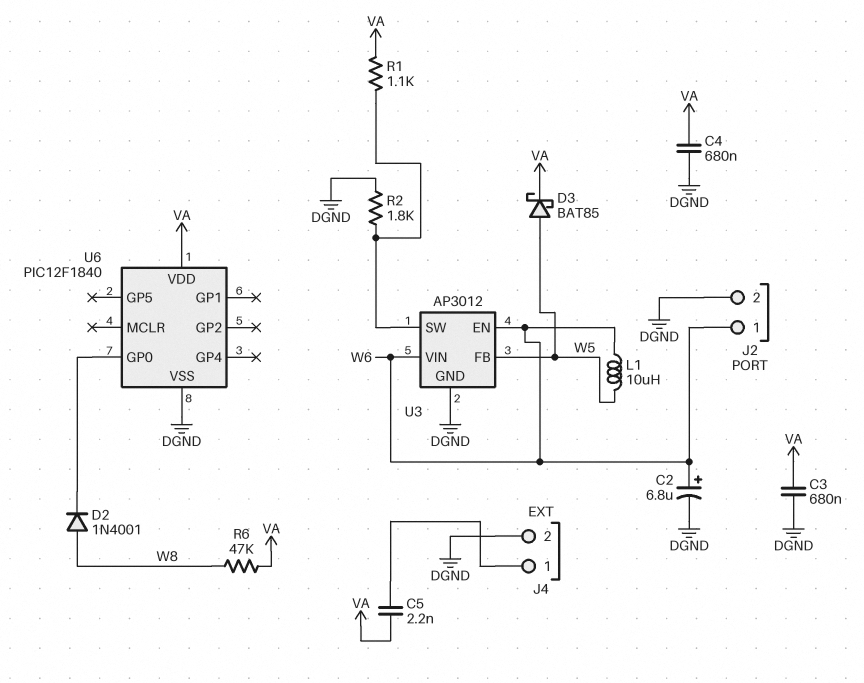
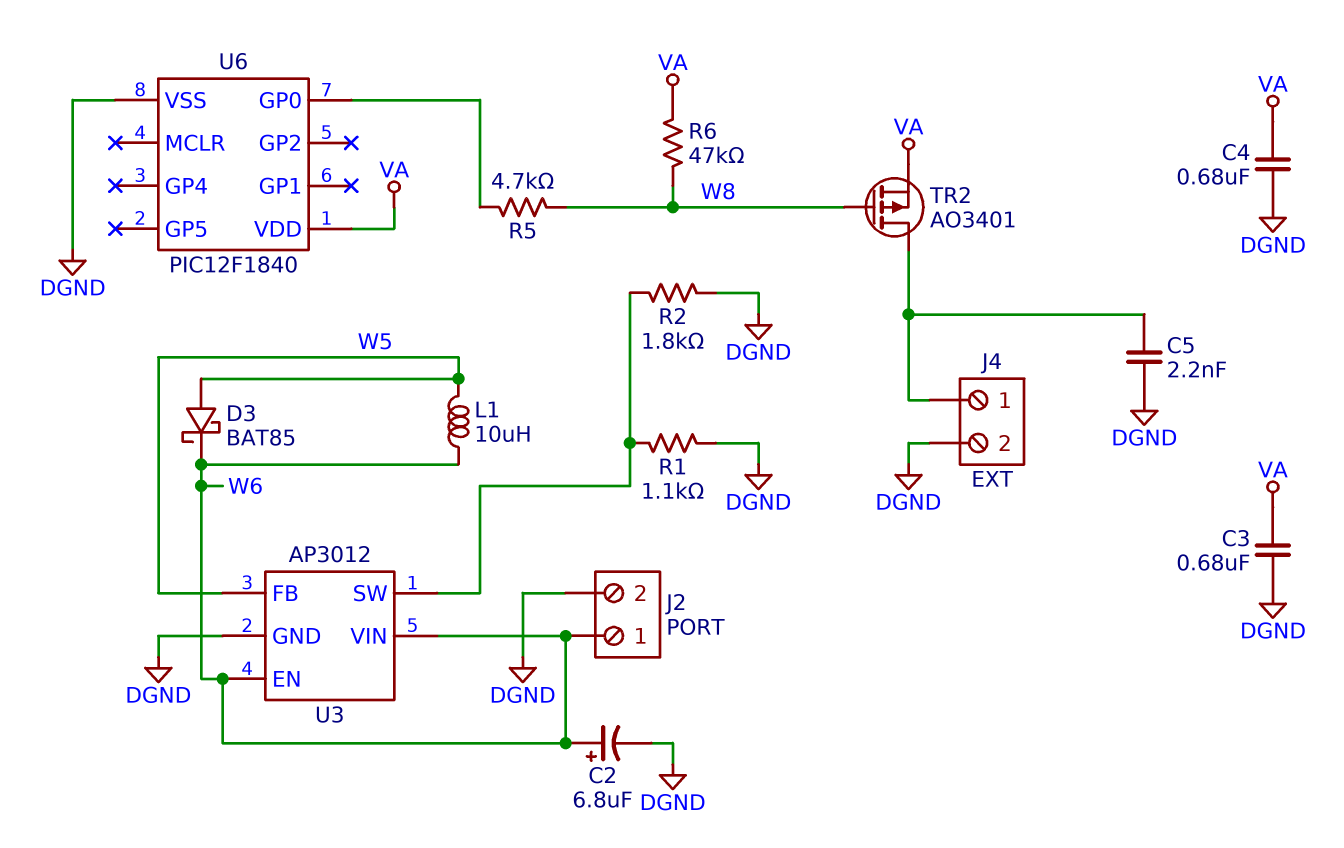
C5: 2.2nF (J4/1, VA) -> 2.2nF (DGND, J4/1)
D2: diode 1N4001 (A W8, K U6/GP0) -> none
D3: schottky BAT85 (A W5, K VA) -> schottky BAT85 (A W5, K W6)
R1: 1.1k (U3/SW, VA) -> 1.1k (DGND, U3/SW)
R5: none -> 4.7k (U6/GP0, W8)
TR2: none -> PMOS AO3401 (G W8, D J4/1, S VA)

